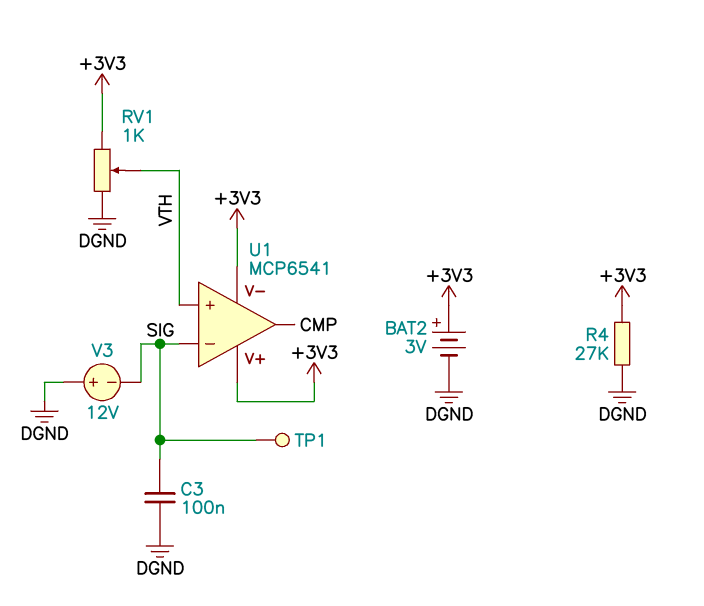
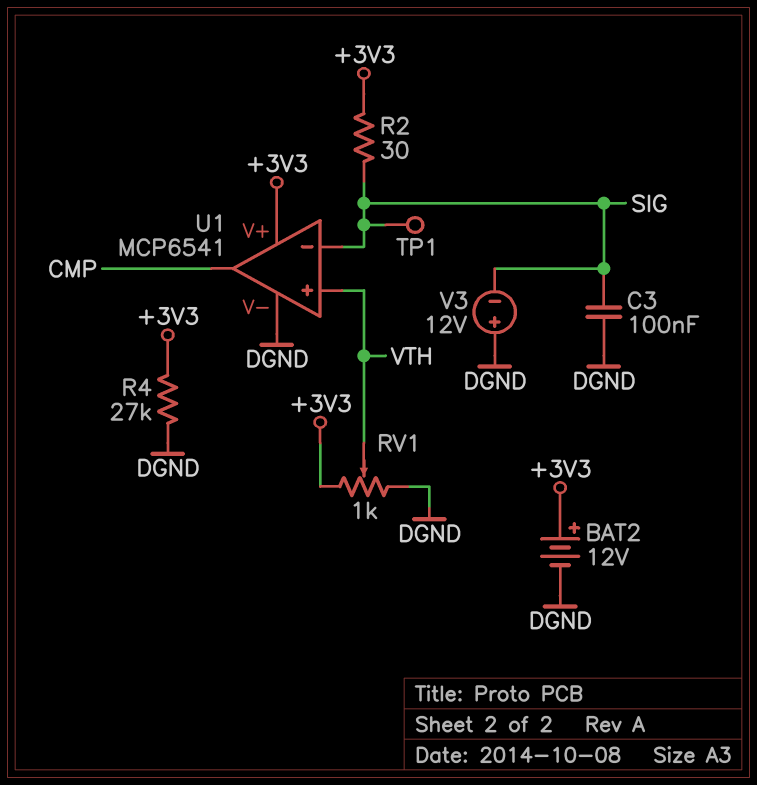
BAT2: 3V (plus +3V3, minus DGND) -> 12V (plus +3V3, minus DGND)
R2: none -> 30 (+3V3, SIG)
U1 pin V-: +3V3 -> DGND

